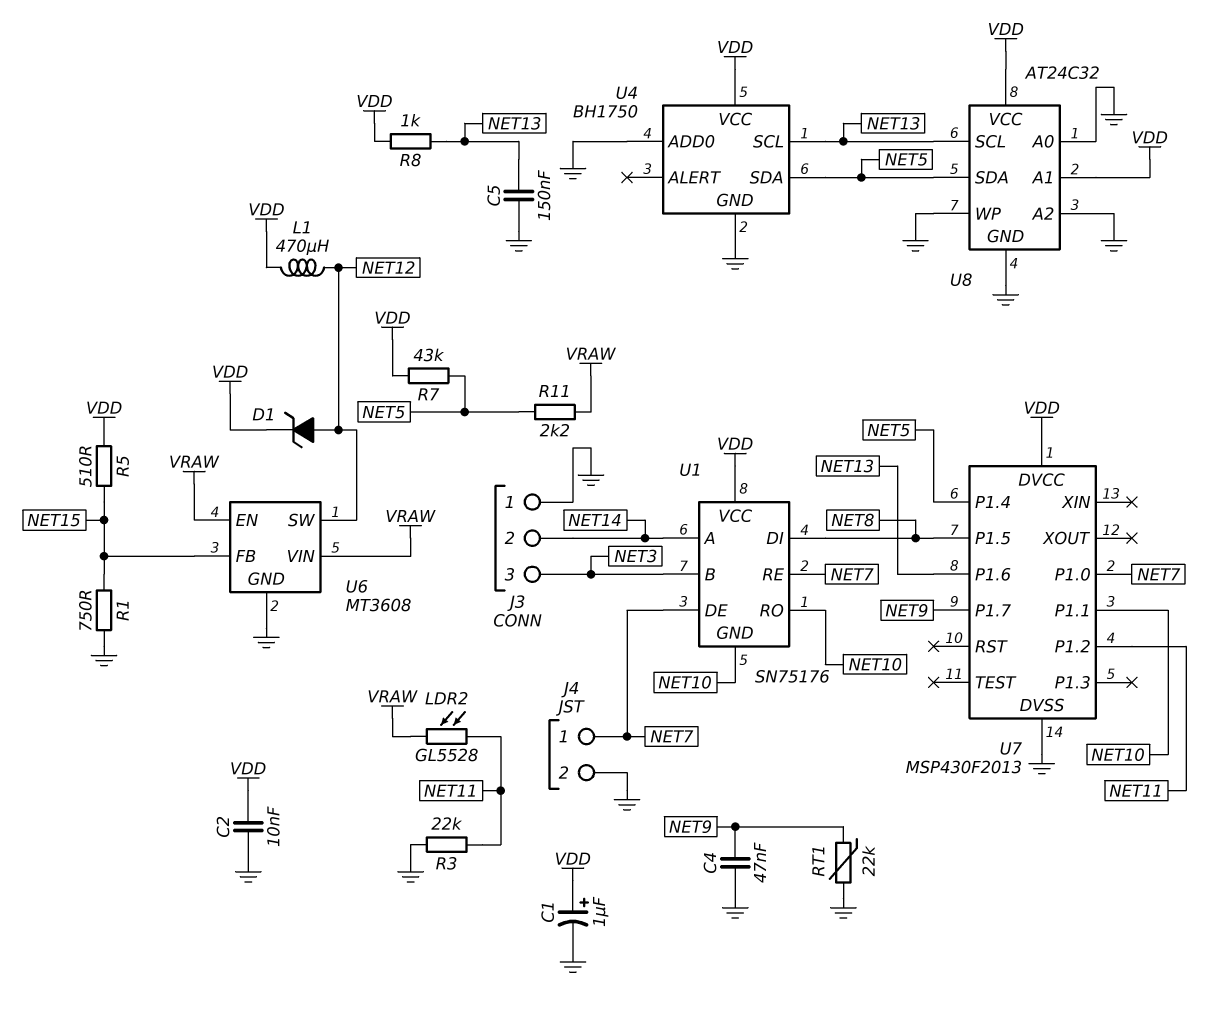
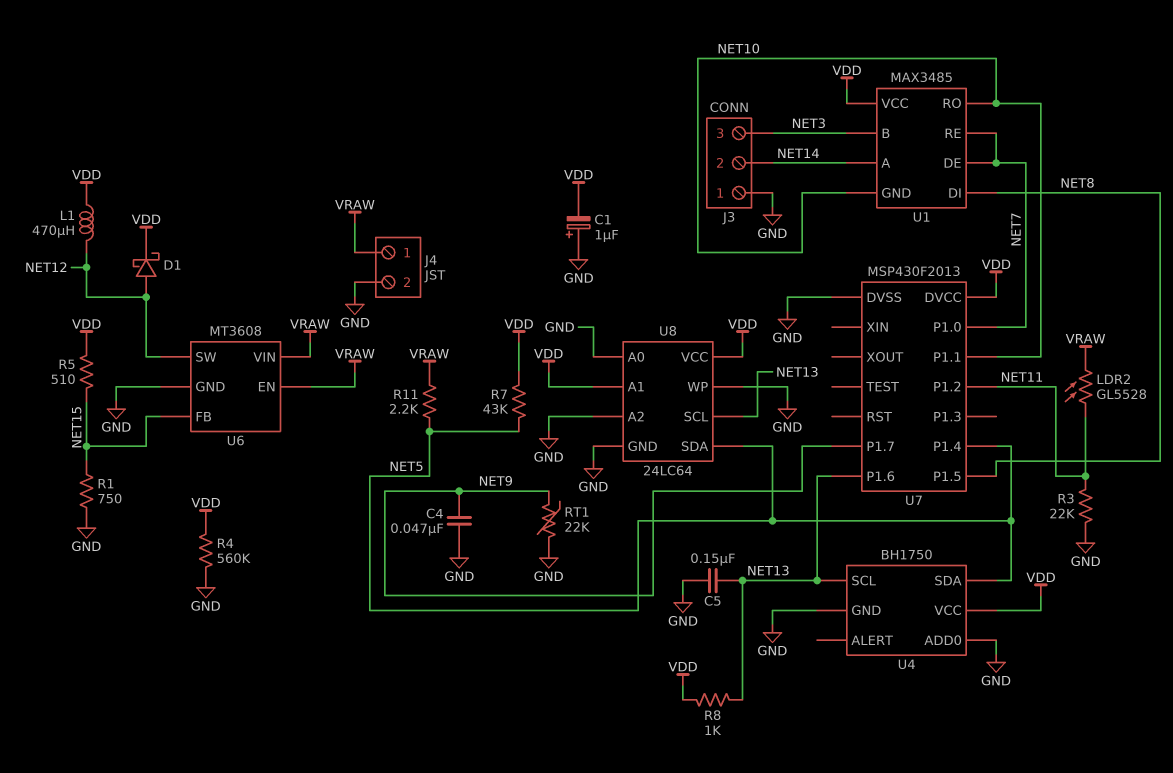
C1: 1uF (plus VDD, minus GND) -> 1uF (plus GND, minus VDD)
C2: 10nF (GND, VDD) -> none
D1: zener (A NET12, K VDD) -> schottky (A NET12, K VDD)
J4 pin 1: NET7 -> VRAW
R4: none -> 560k (GND, VDD)
U1: SN75176 -> MAX3485
U8: AT24C32 -> 24LC64

